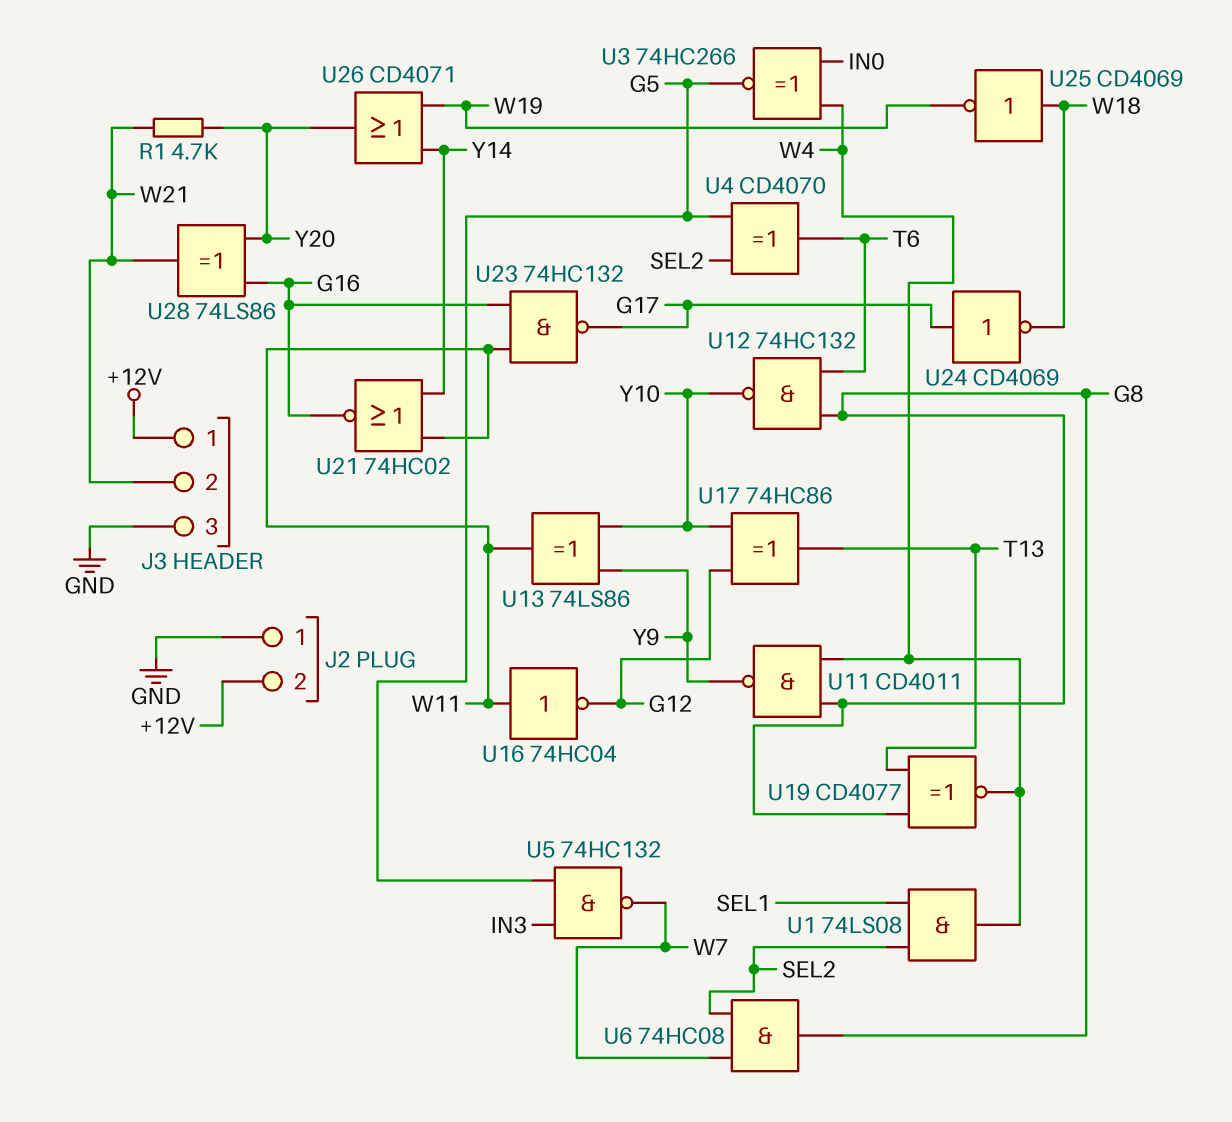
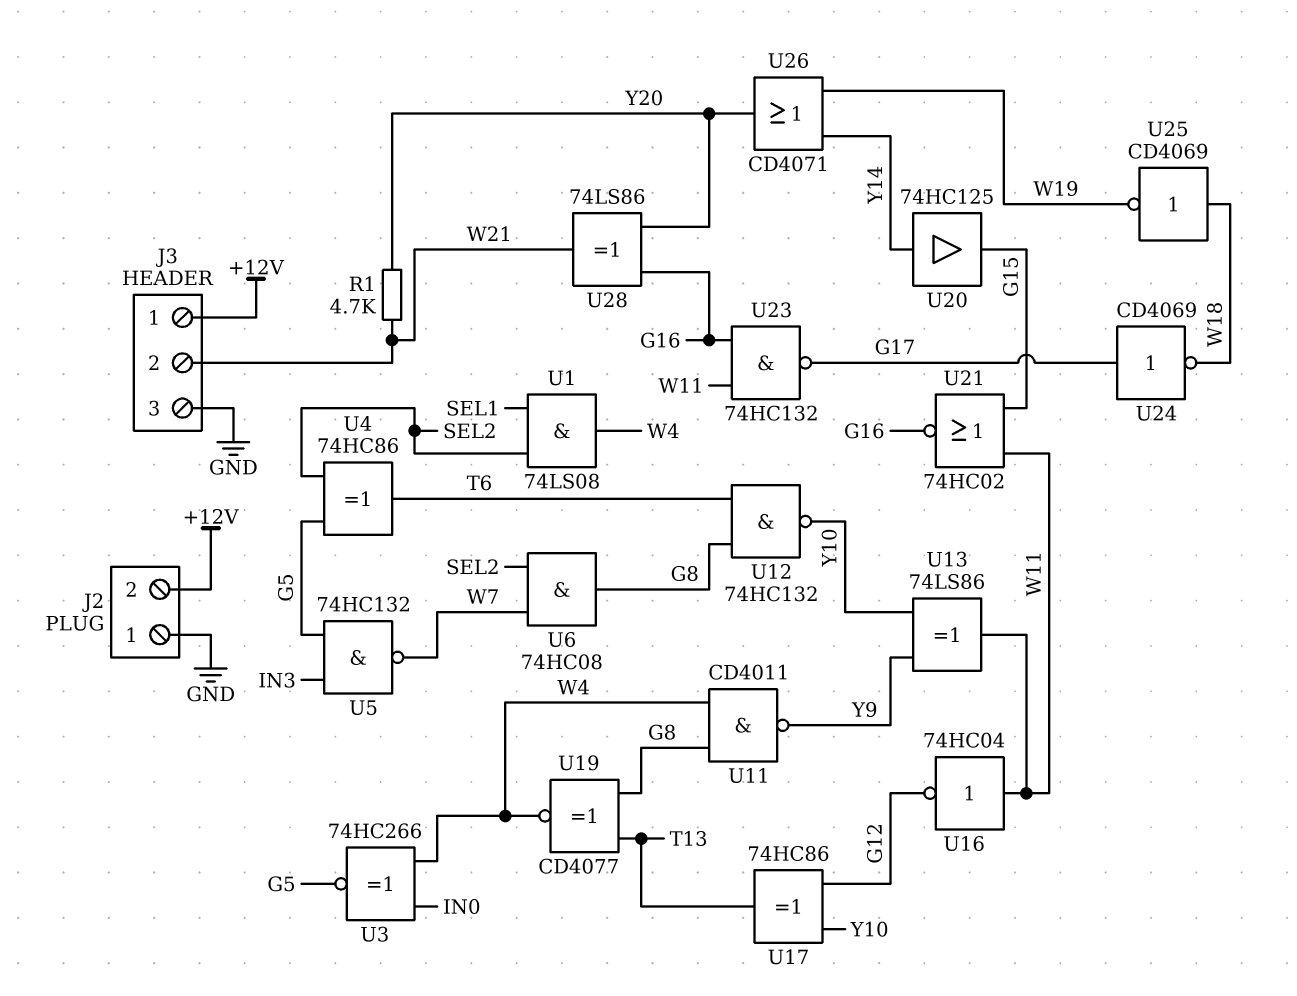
U4: XOR CD4070 (in G5, in SEL2, out T6) -> XOR 74HC86 (in G5, in SEL2, out T6)
U20: none -> buffer 74HC125 (in Y14, out G15)
U21: NOR 74HC02 (in W11, in Y14, out G16) -> NOR 74HC02 (in G15, in W11, out G16)

